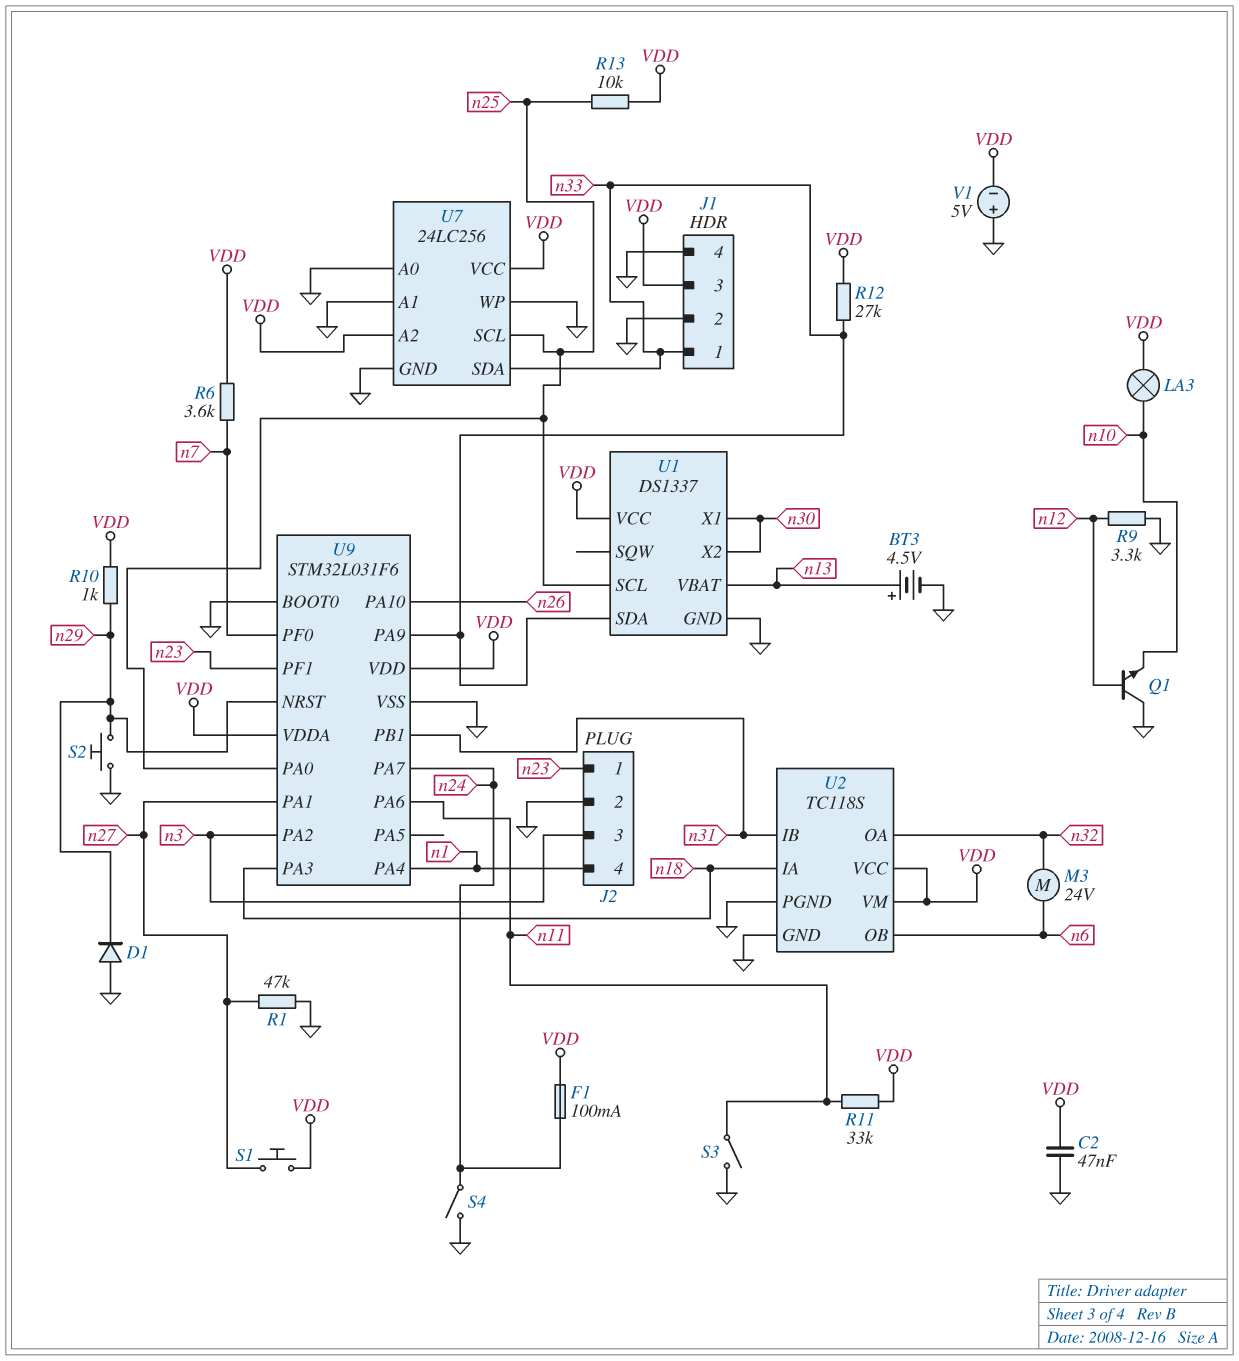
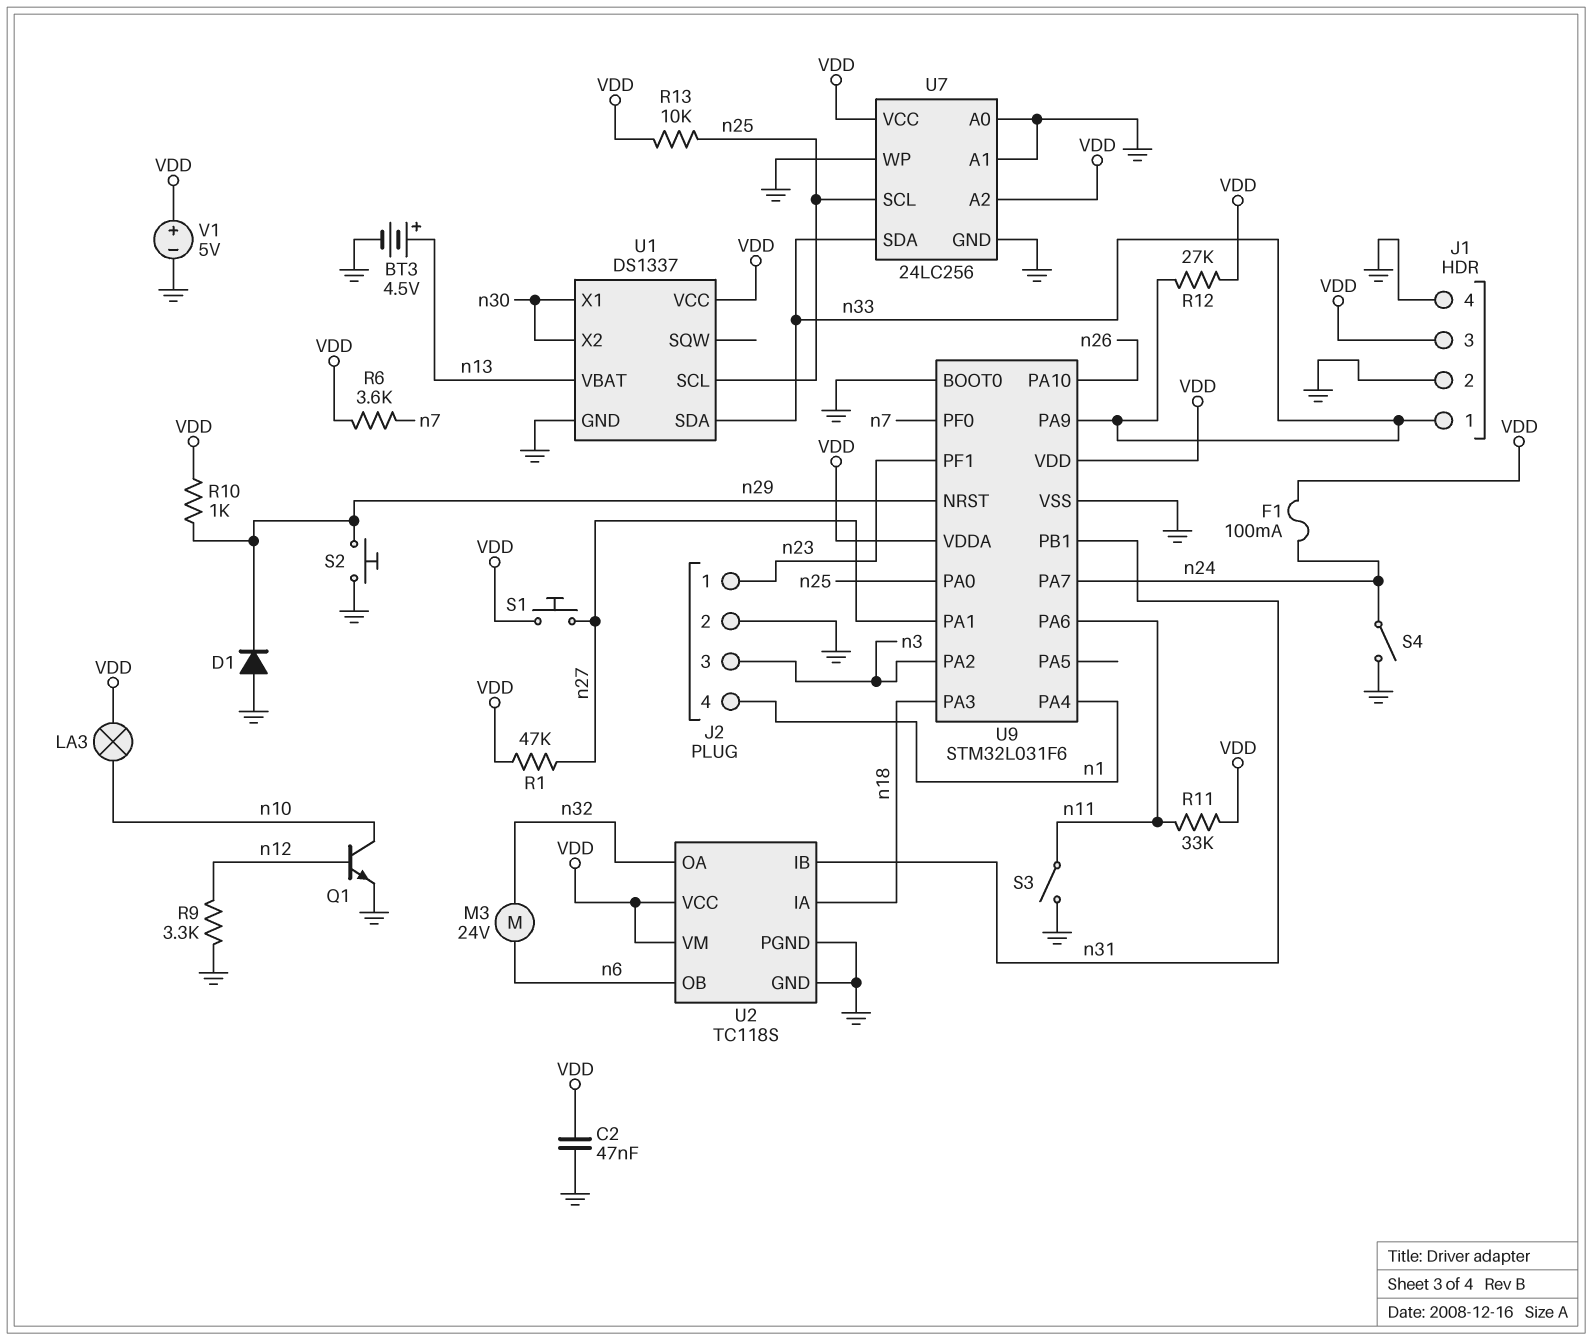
Q1: NPN (B n12, C GND, E n10) -> NPN (B n12, C n10, E GND)
R1: 47k (GND, n27) -> 47k (VDD, n27)
V1: 5V (plus GND, minus VDD) -> 5V (plus VDD, minus GND)

